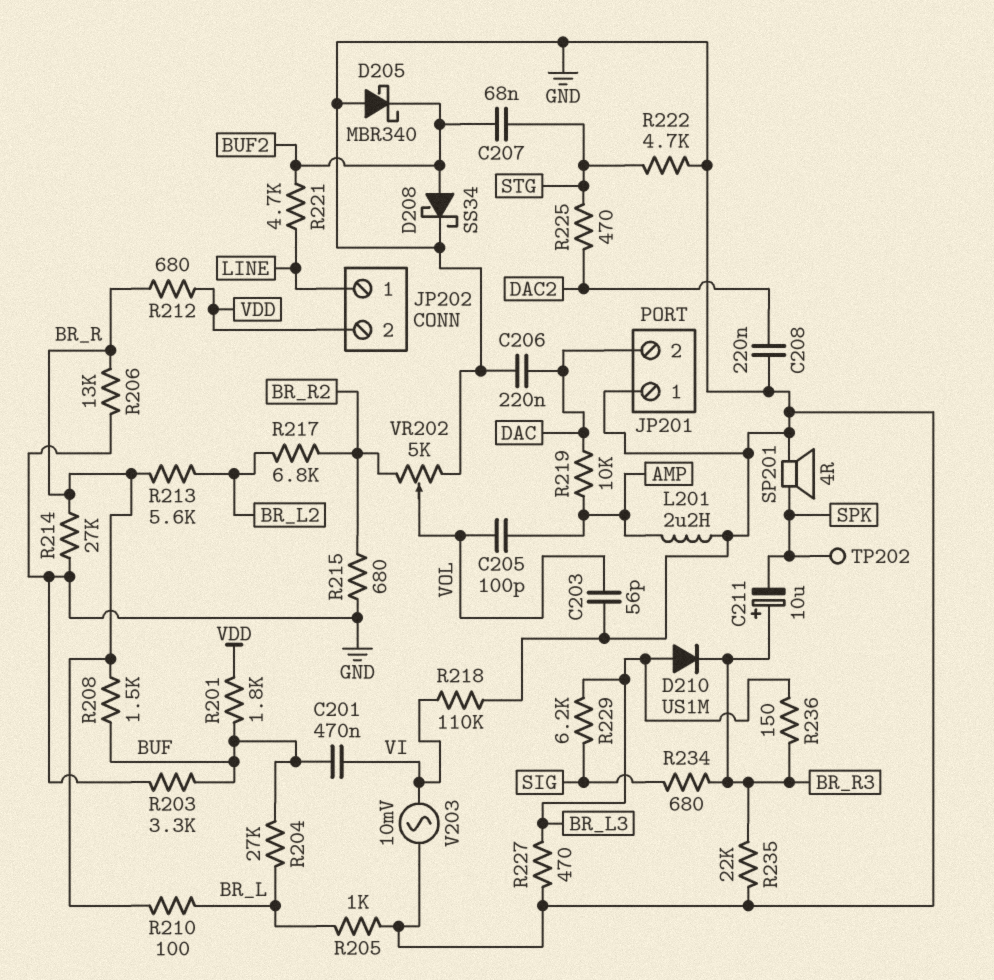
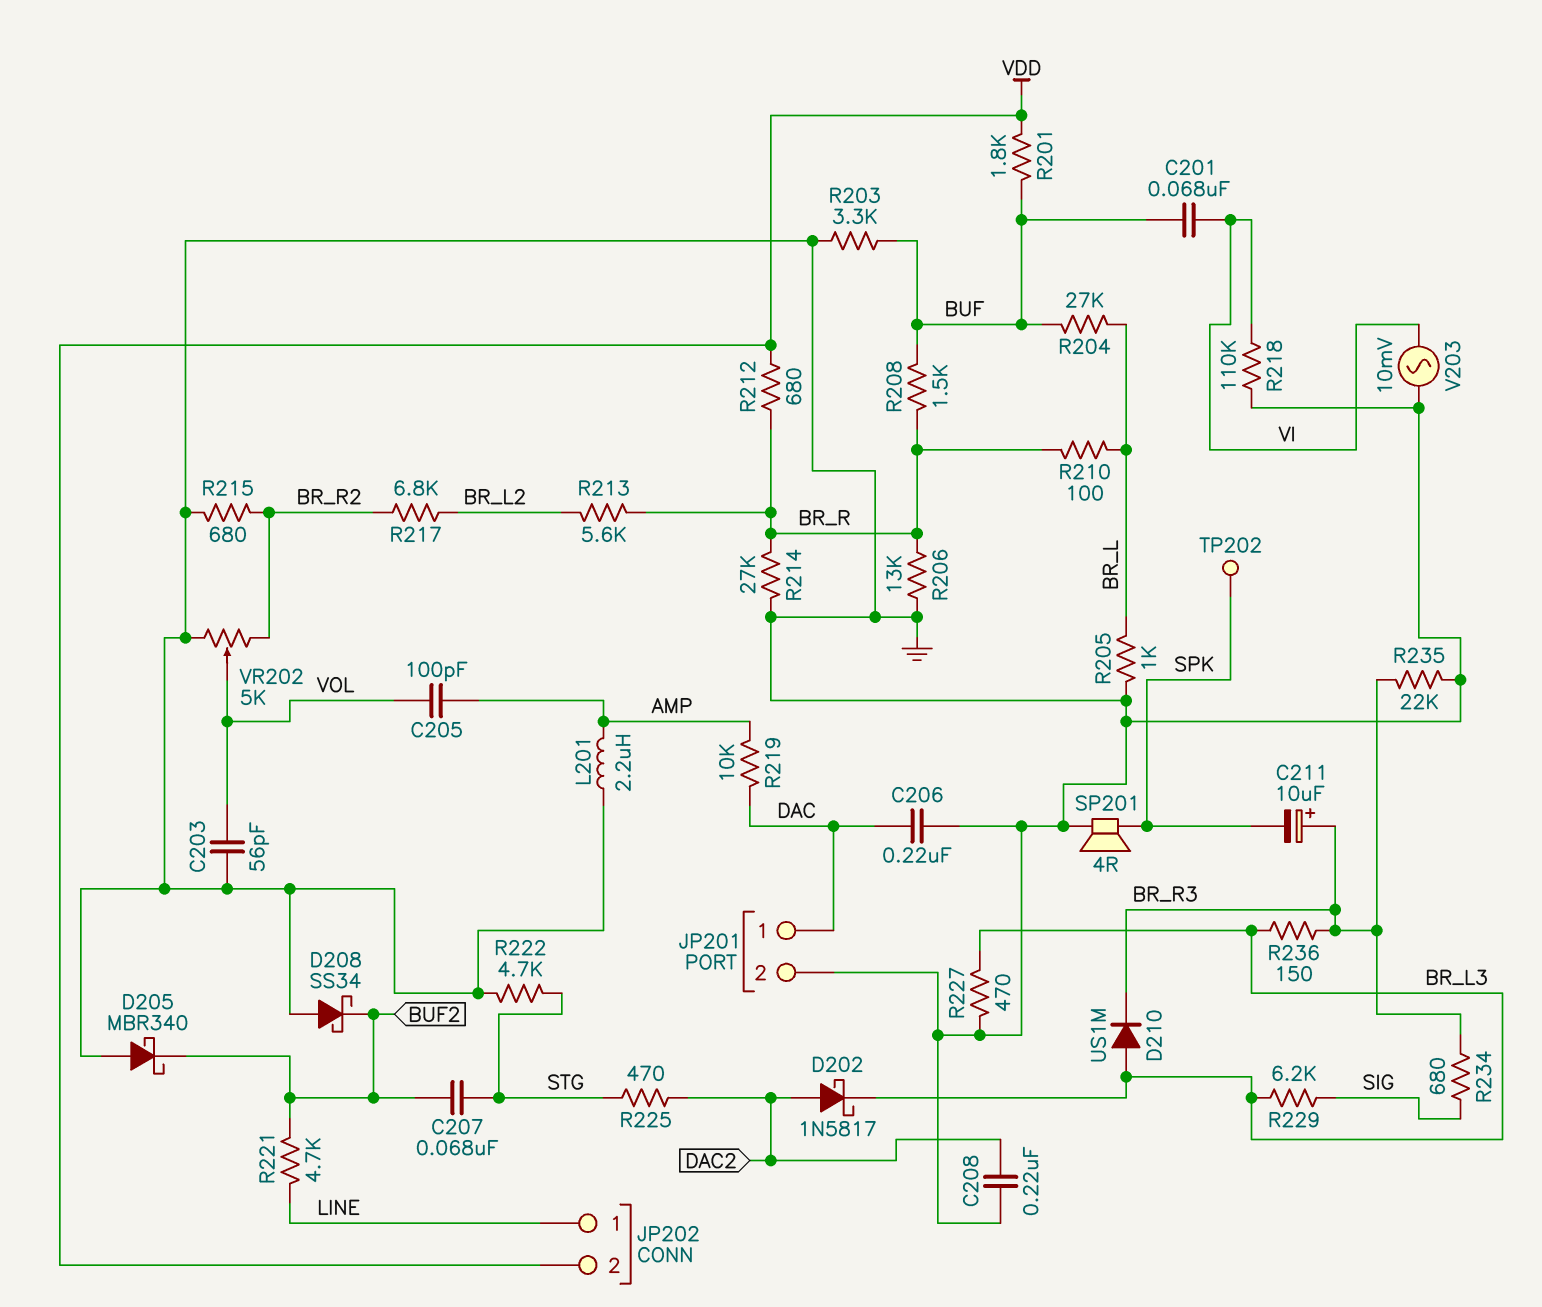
C201: 470nF (BUF, VI) -> 68nF (BUF, VI)
D202: none -> schottky 1N5817 (A DAC2, K BR_L3)
D208: schottky SS34 (A BUF2, K GND) -> schottky SS34 (A GND, K BUF2)
JP201 pin 1: GND -> DAC
JP201 pin 2: DAC -> GND

